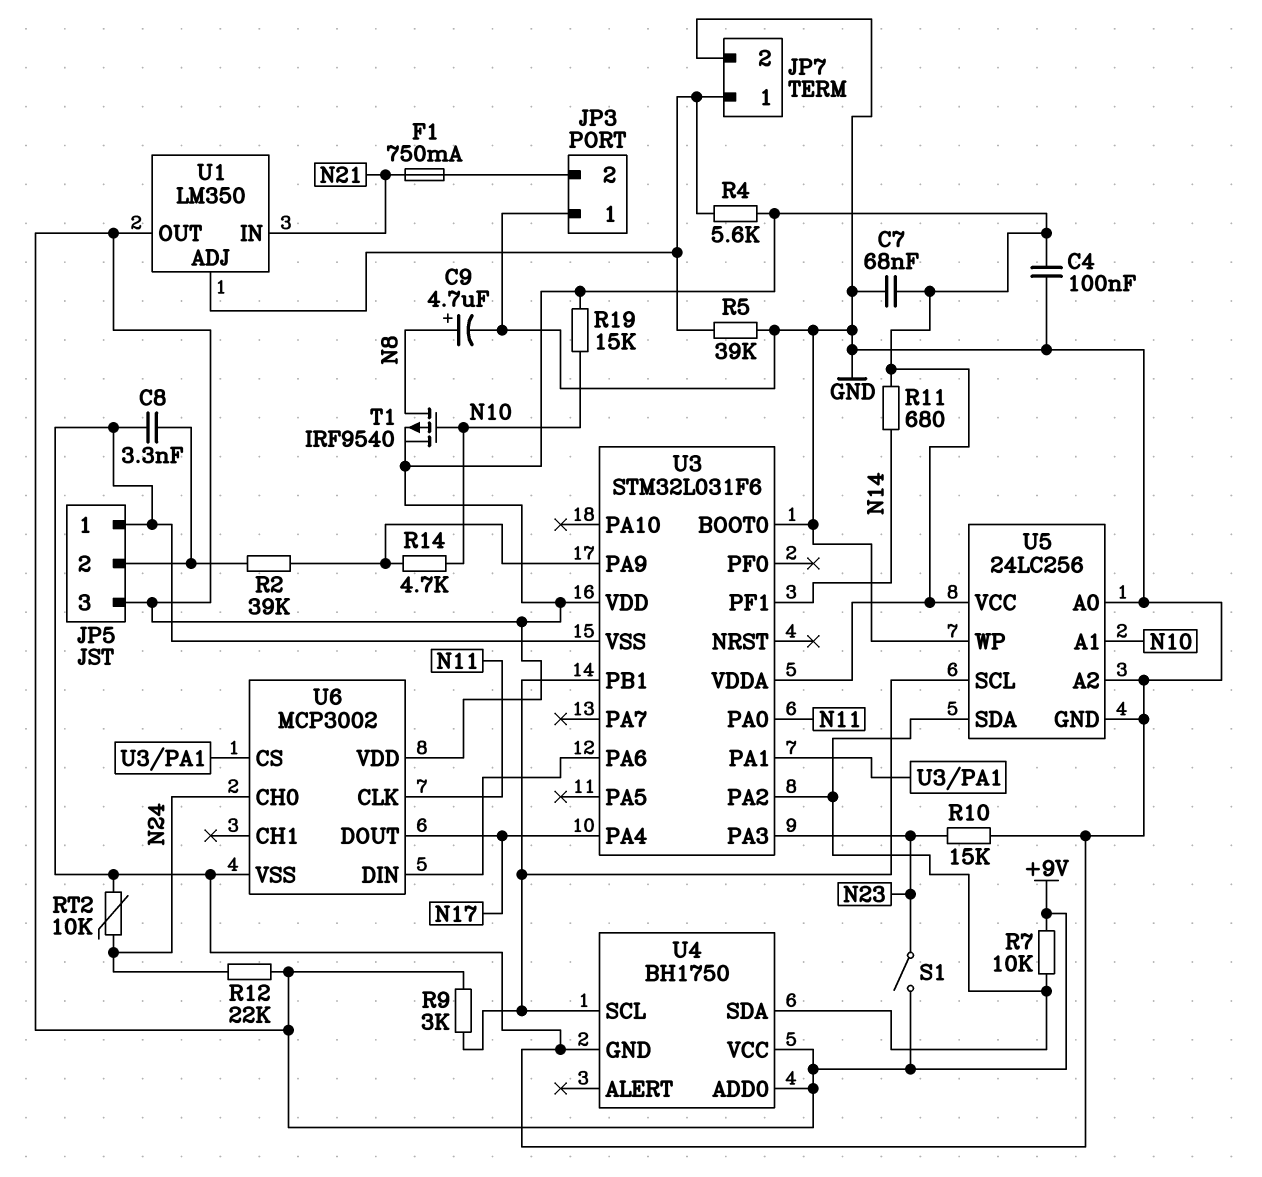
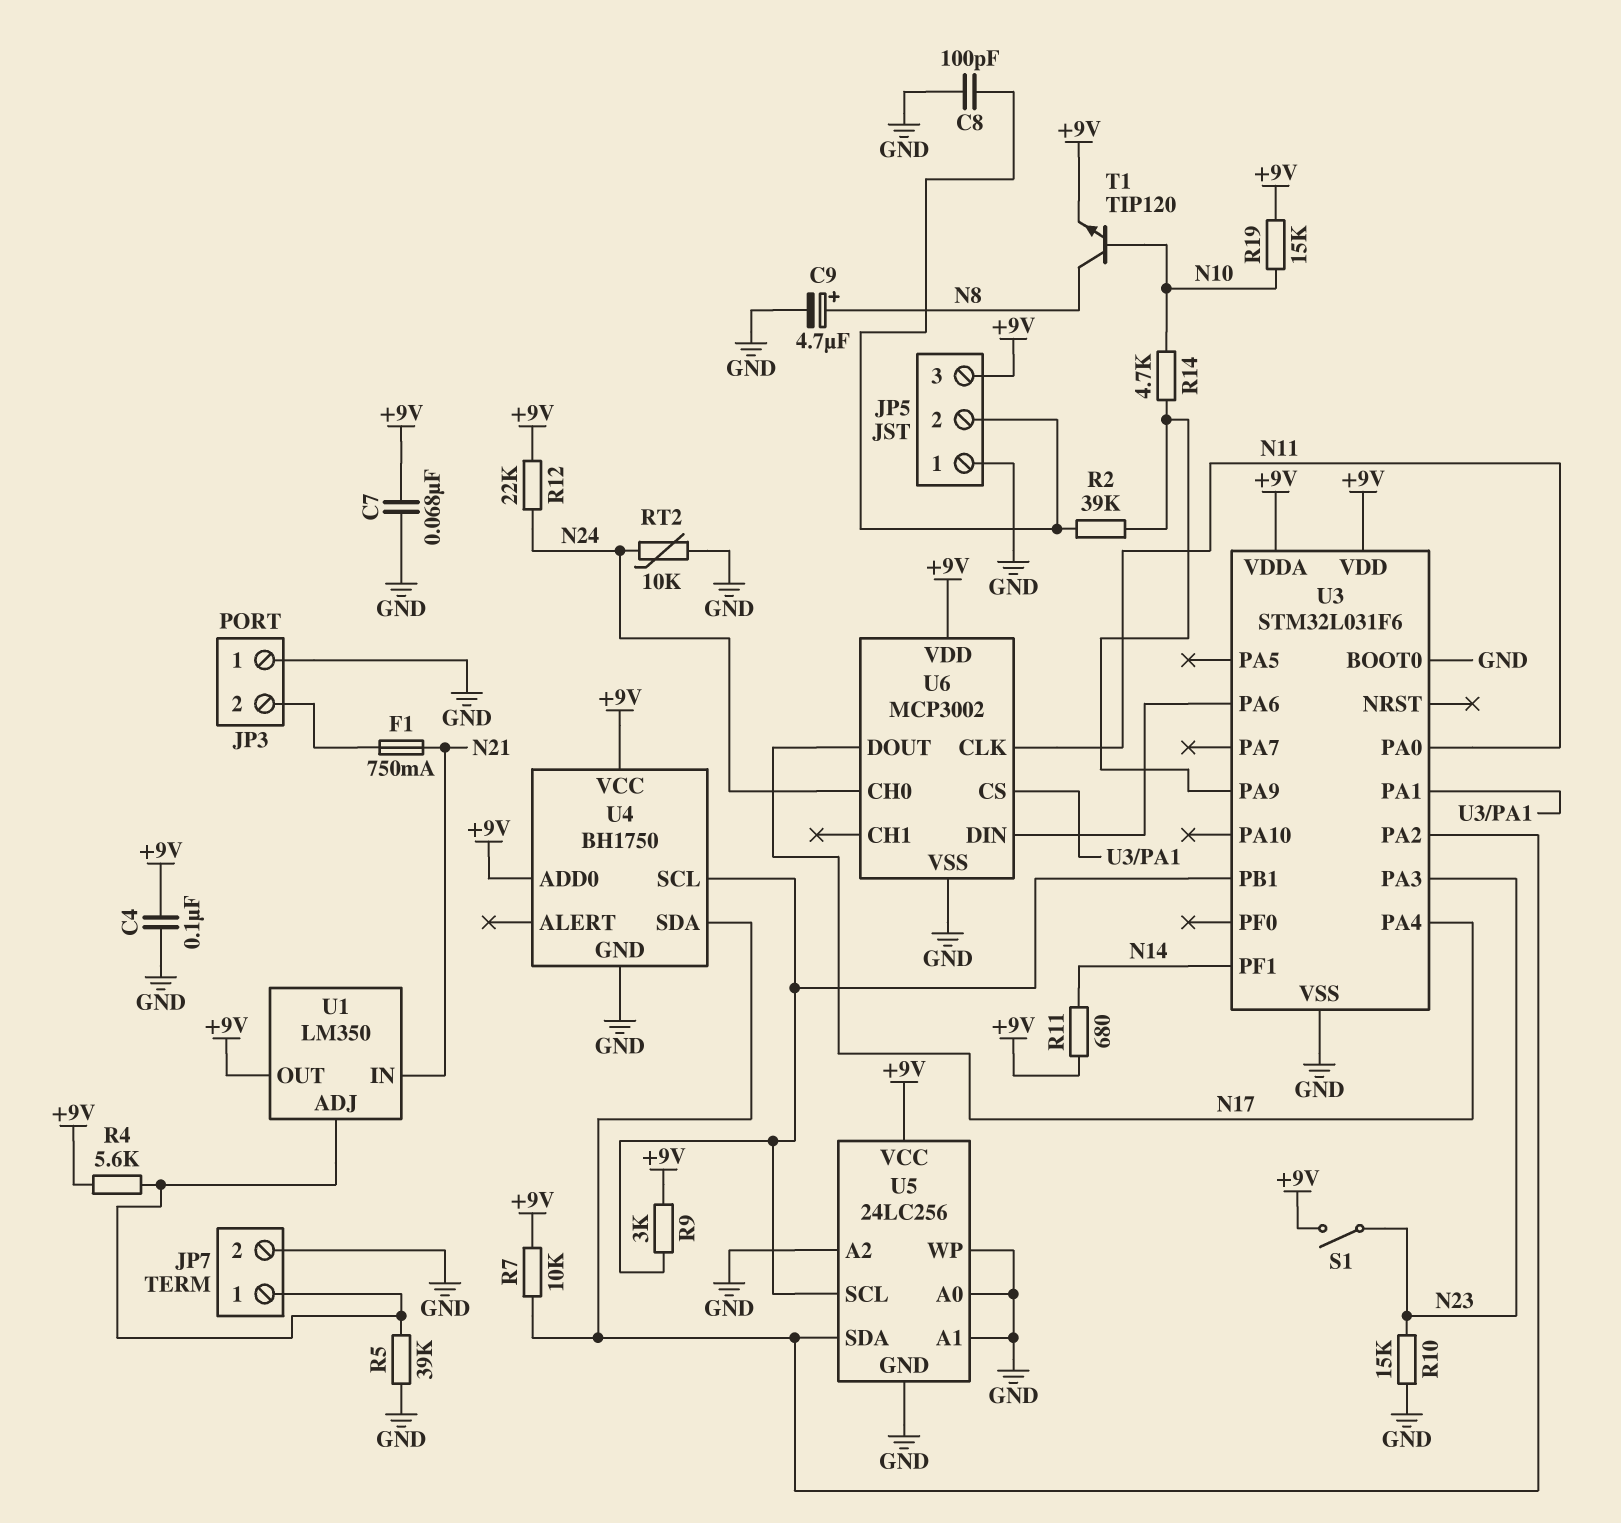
C8: 3.3nF (GND, JP5/2) -> 100pF (GND, JP5/2)
T1: PMOS IRF9540 (G N10, D N8, S +9V) -> NPN TIP120 (B N10, C N8, E +9V)
U5 pin A1: N10 -> GND

